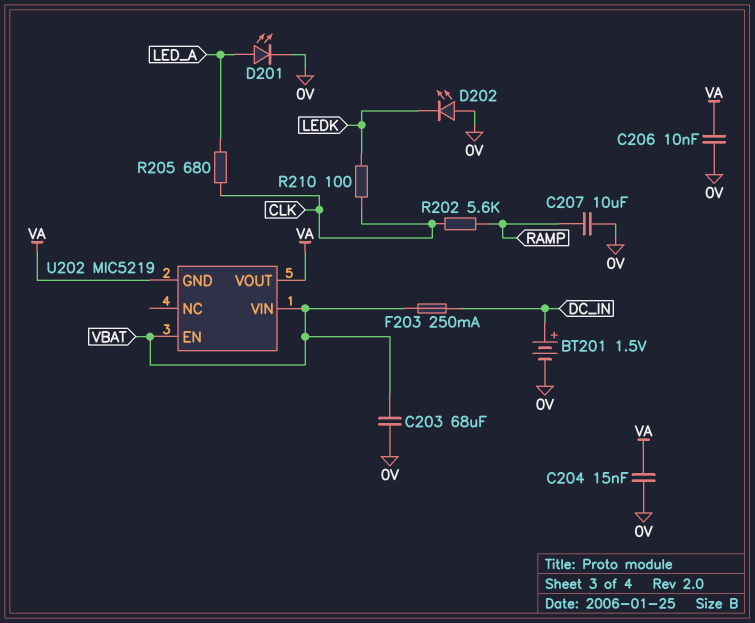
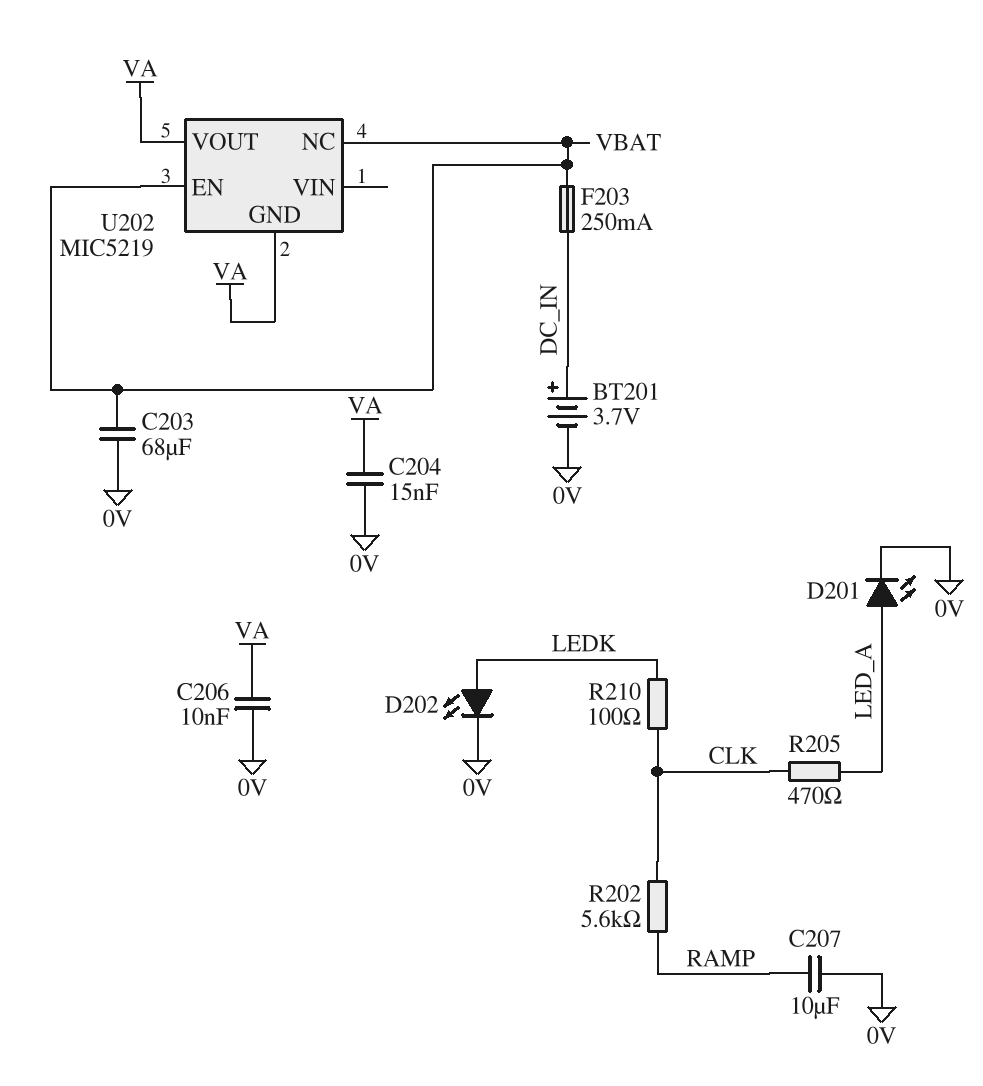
BT201: 1.5V (plus DC_IN, minus 0V) -> 3.7V (plus DC_IN, minus 0V)
D202: LED (A 0V, K LEDK) -> LED (A LEDK, K 0V)
R205: 680 (CLK, LED_A) -> 470 (CLK, LED_A)
U202 pin NC: none -> VBAT
U202 pin VIN: VBAT -> none

